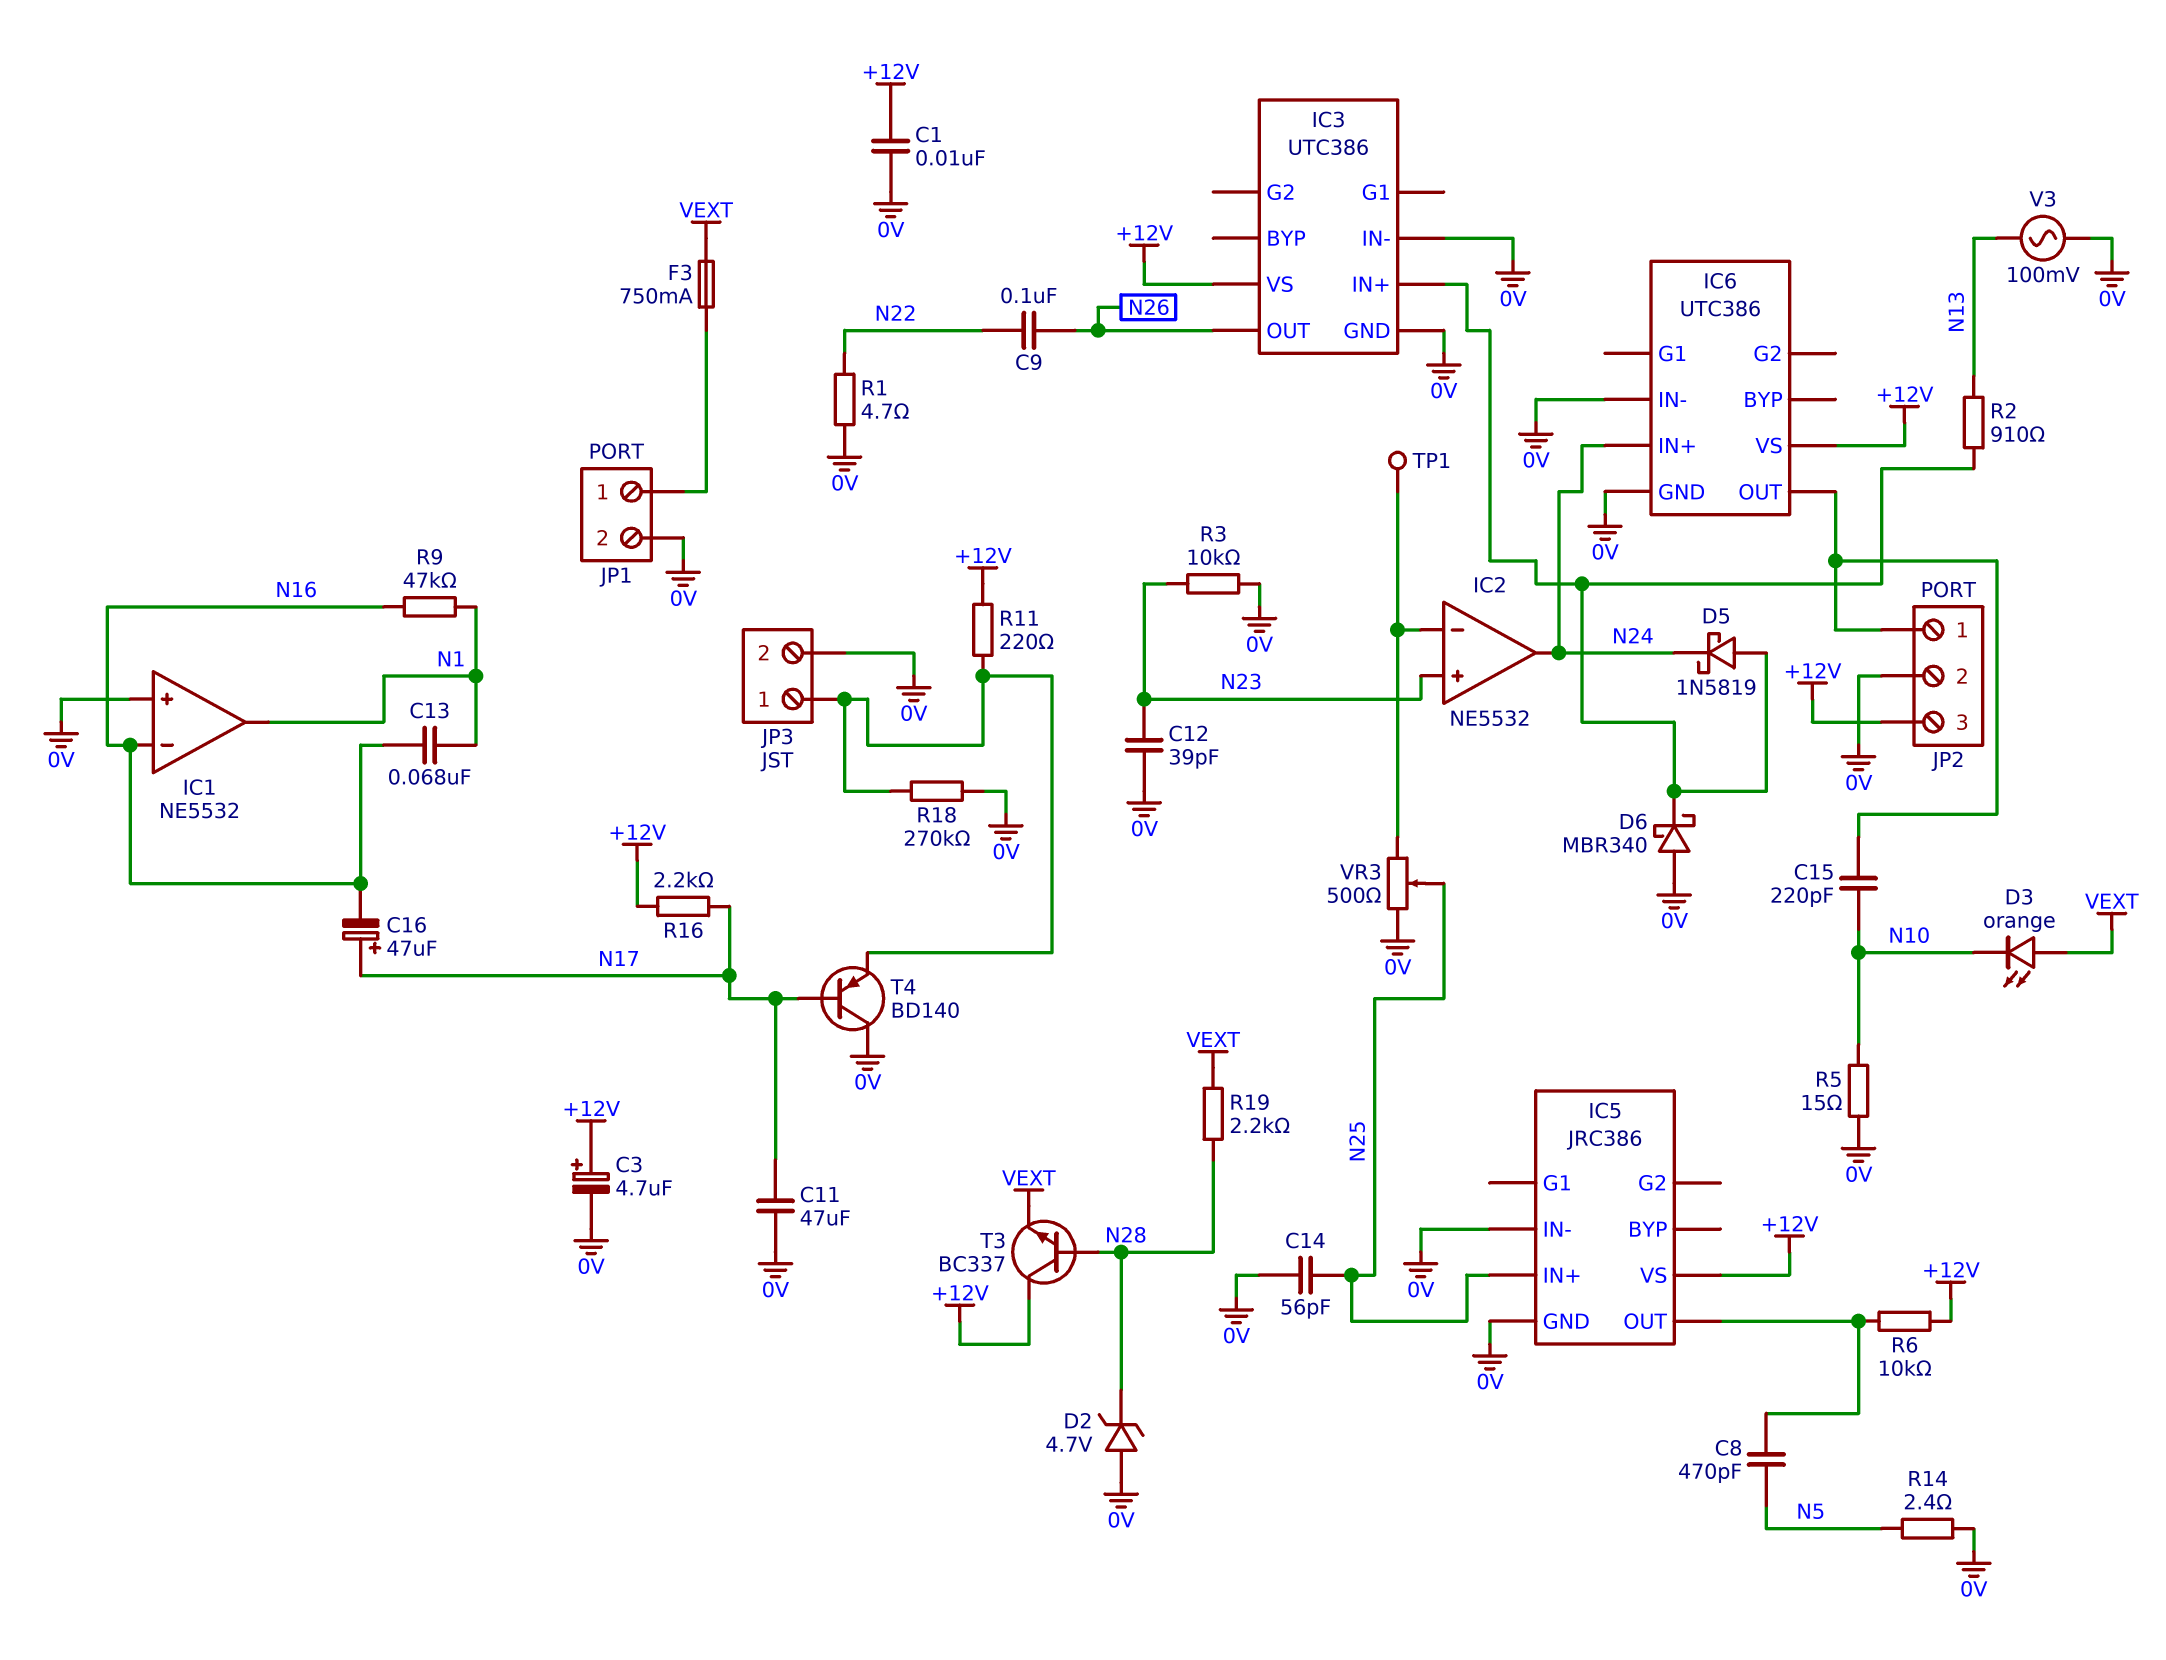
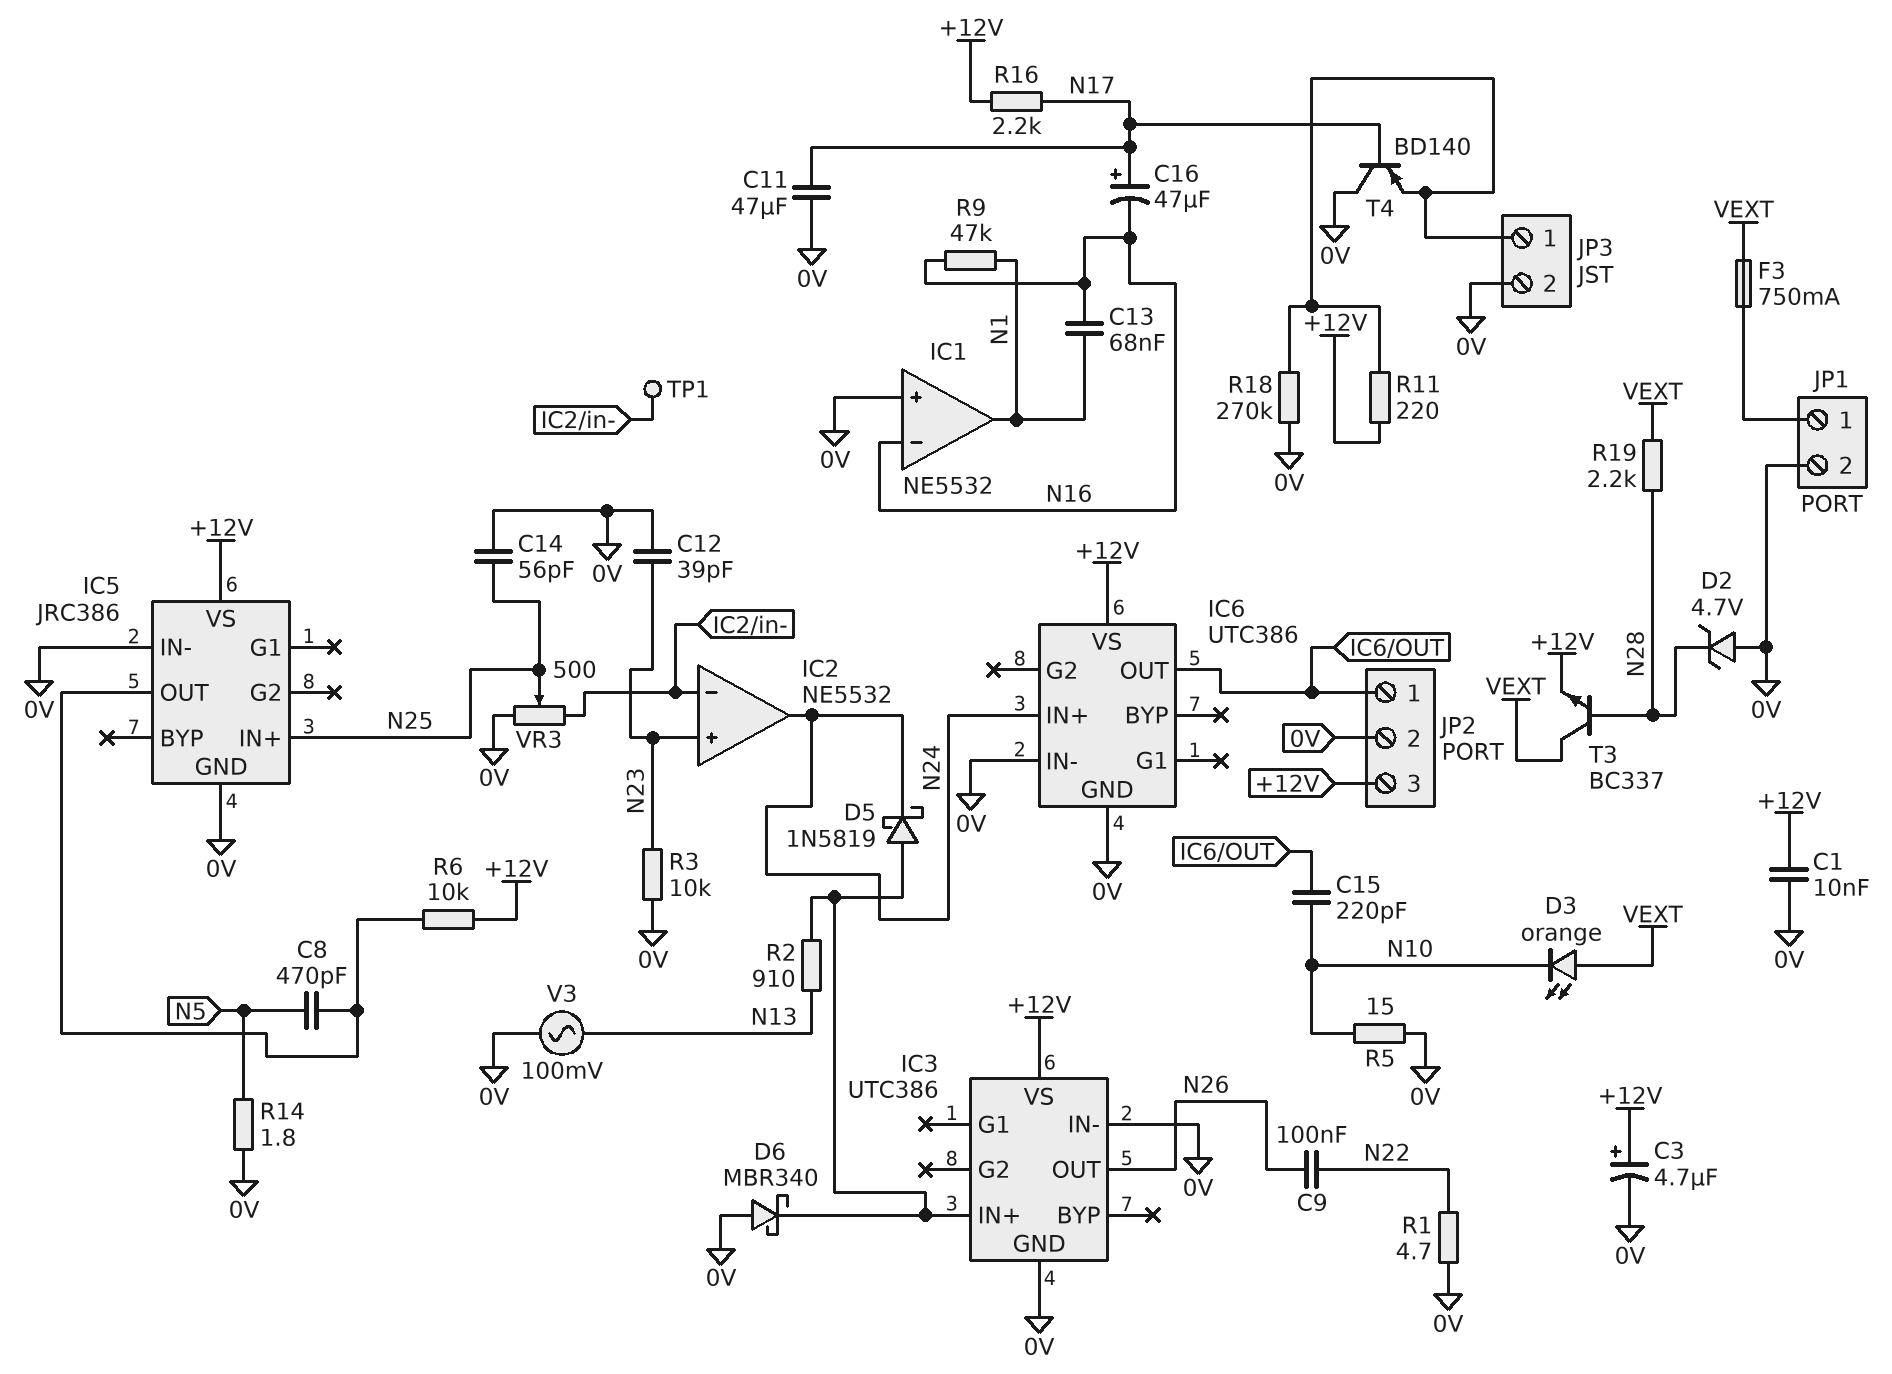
R14: 2.4 (0V, N5) -> 1.8 (0V, N5)
T3: NPN BC337 (B N28, C +12V, E VEXT) -> NPN BC337 (B N28, C VEXT, E +12V)

